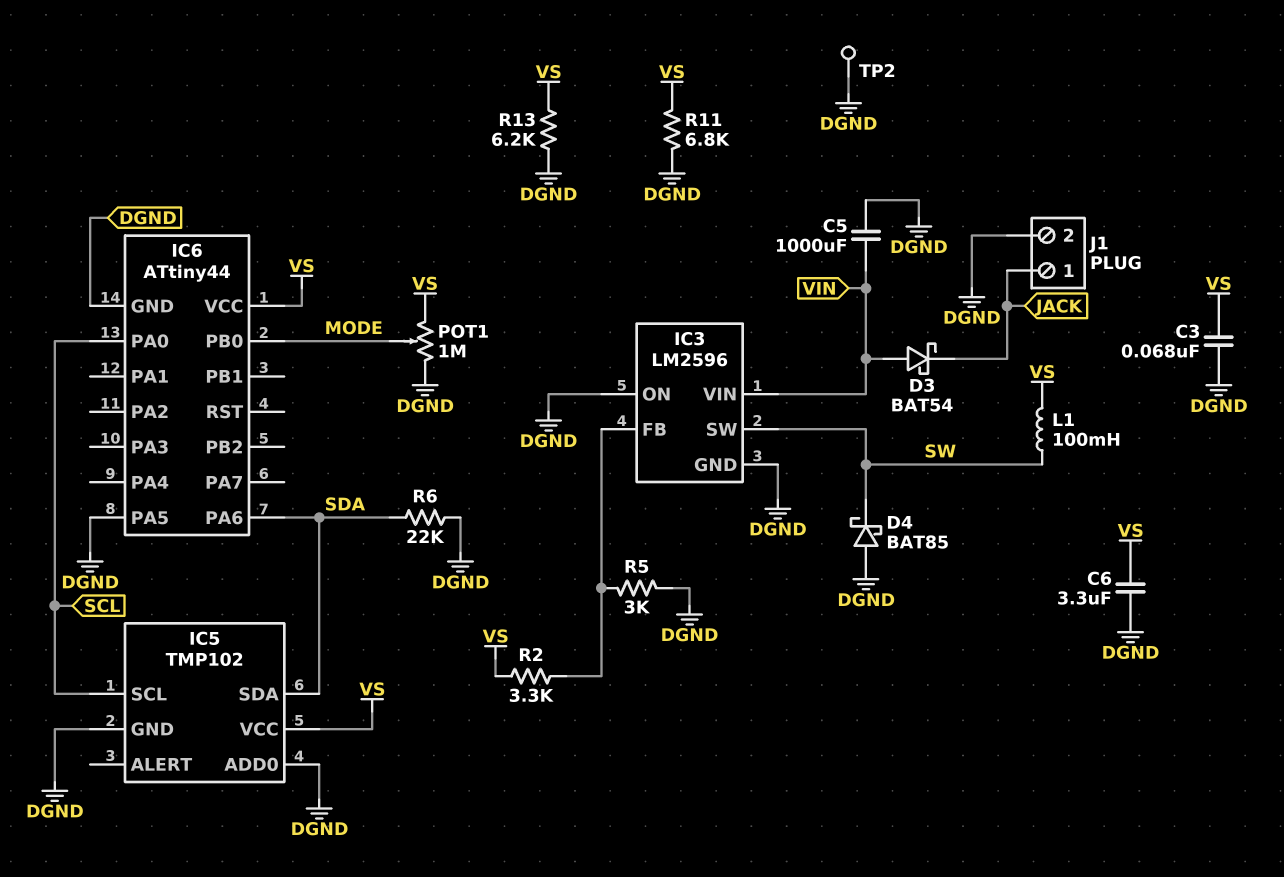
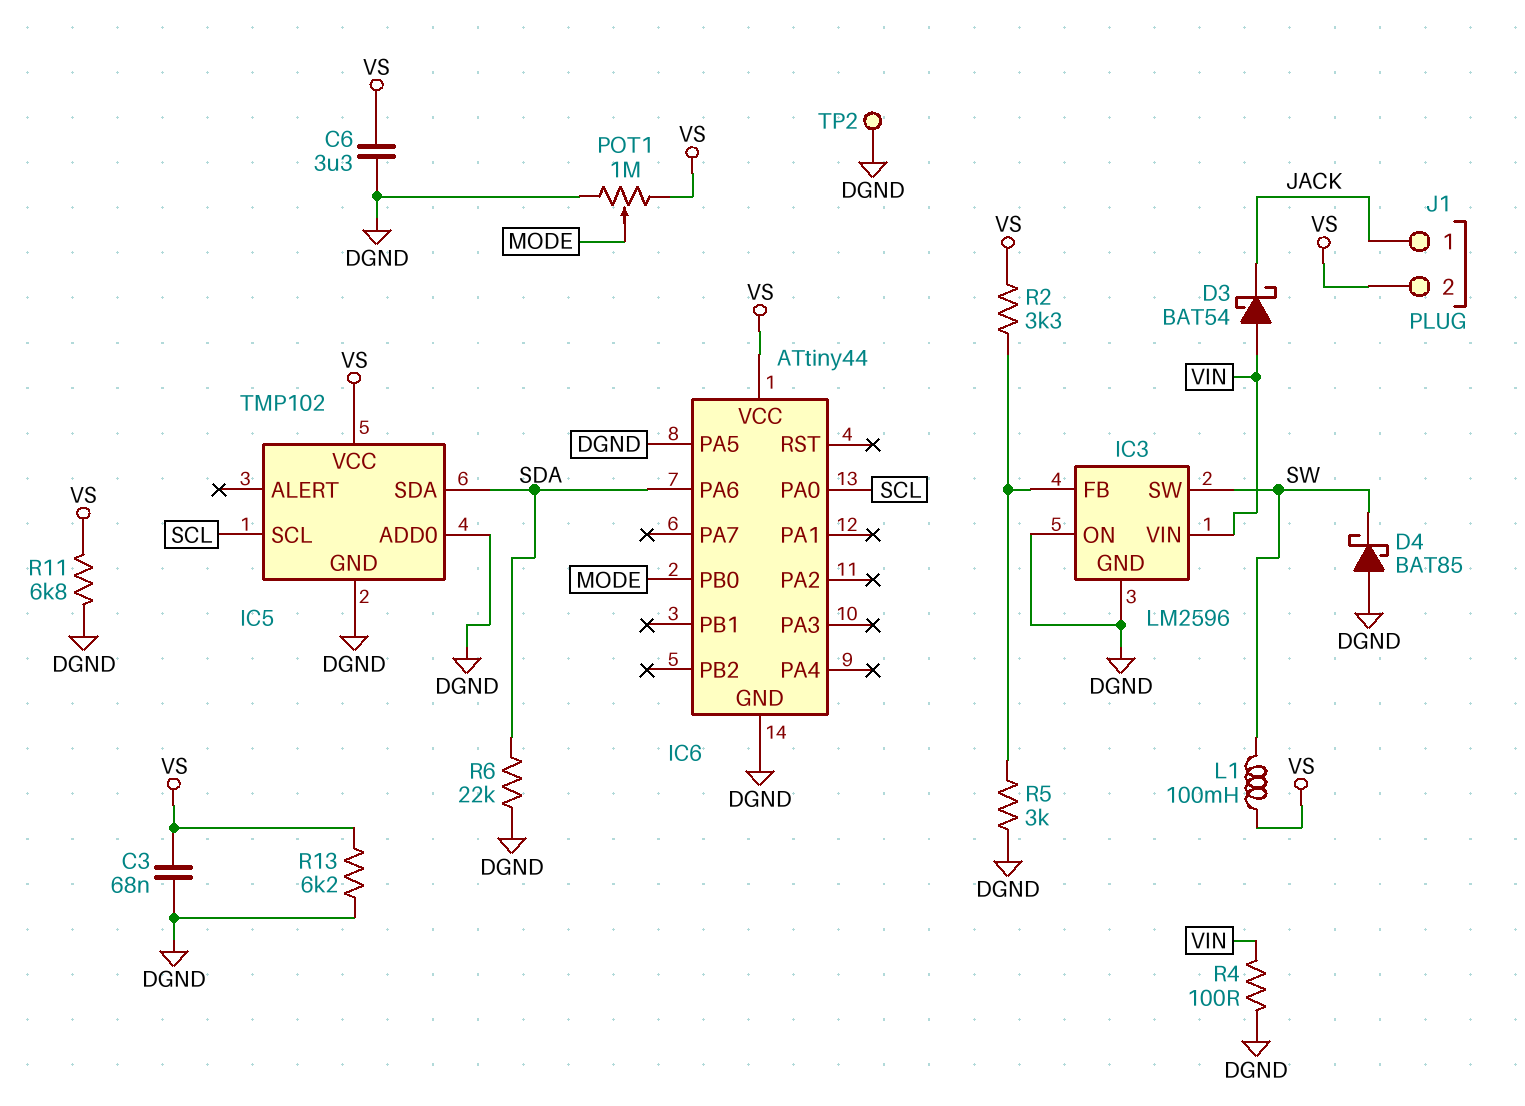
C5: 1000uF (DGND, VIN) -> none
J1 pin 2: DGND -> VS
R4: none -> 100 (DGND, VIN)

